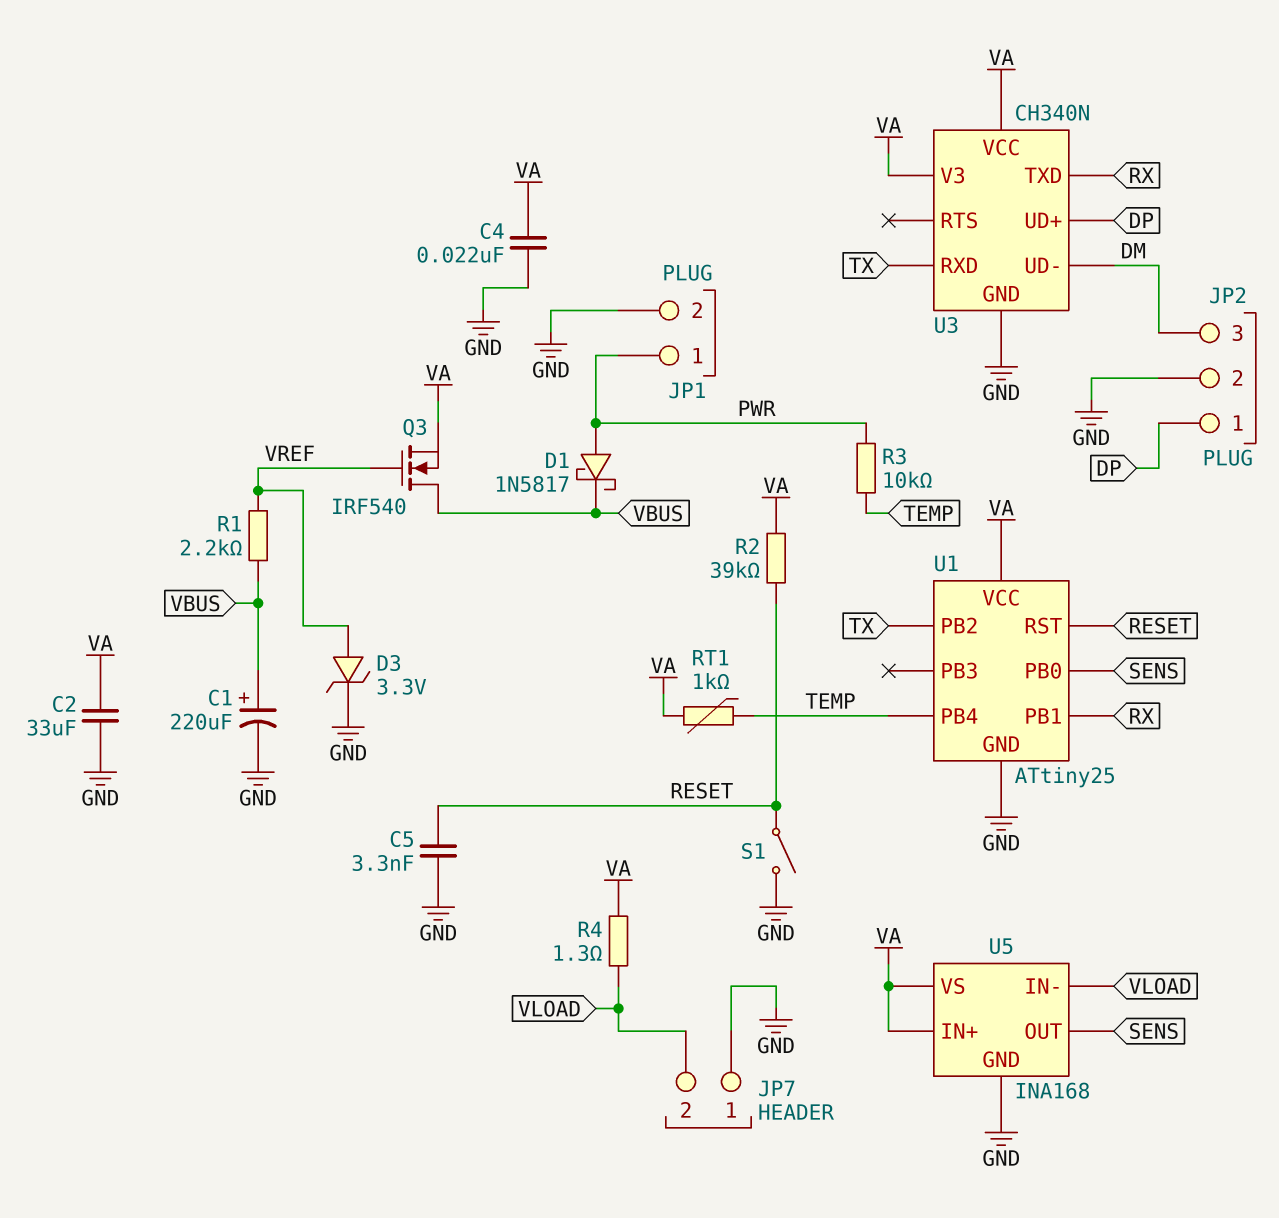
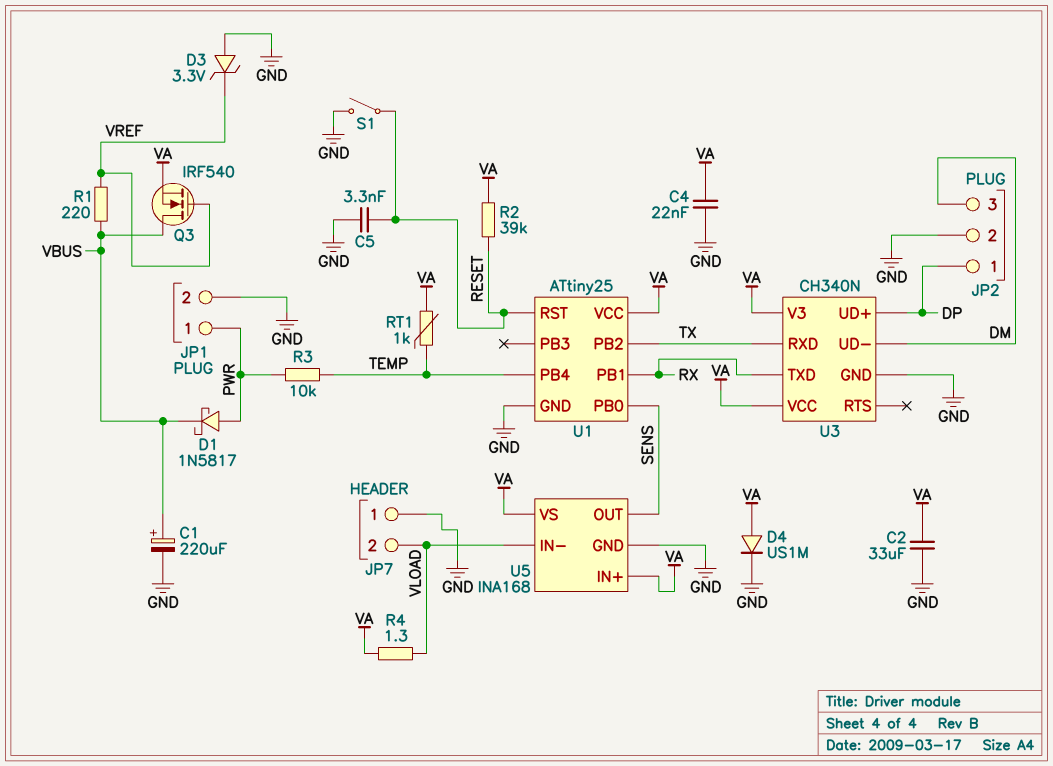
D3: zener 3.3V (A VREF, K GND) -> zener 3.3V (A GND, K VREF)
D4: none -> diode US1M (A VA, K GND)
R1: 2.2k (VBUS, VREF) -> 220 (VBUS, VREF)

